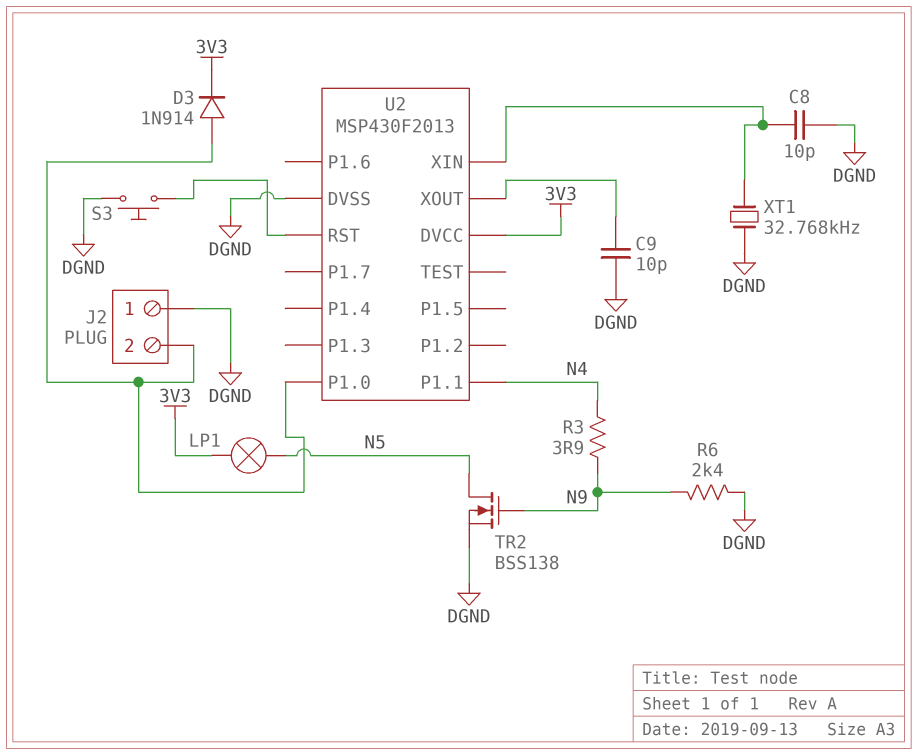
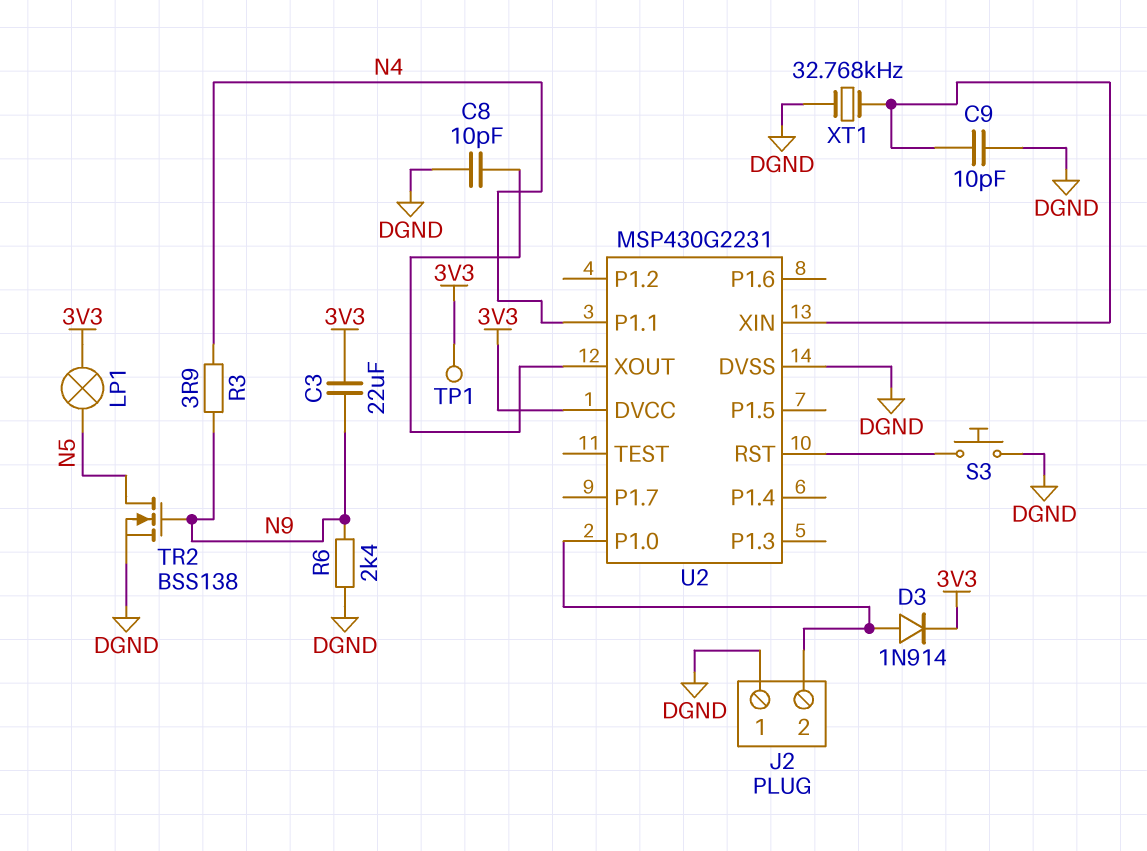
C3: none -> 22uF (3V3, N9)
C8: 10pF (DGND, U2/XIN) -> 10pF (DGND, U2/XOUT)
C9: 10pF (DGND, U2/XOUT) -> 10pF (DGND, U2/XIN)
TP1: none -> test point (3V3)
U2: MSP430F2013 -> MSP430G2231

